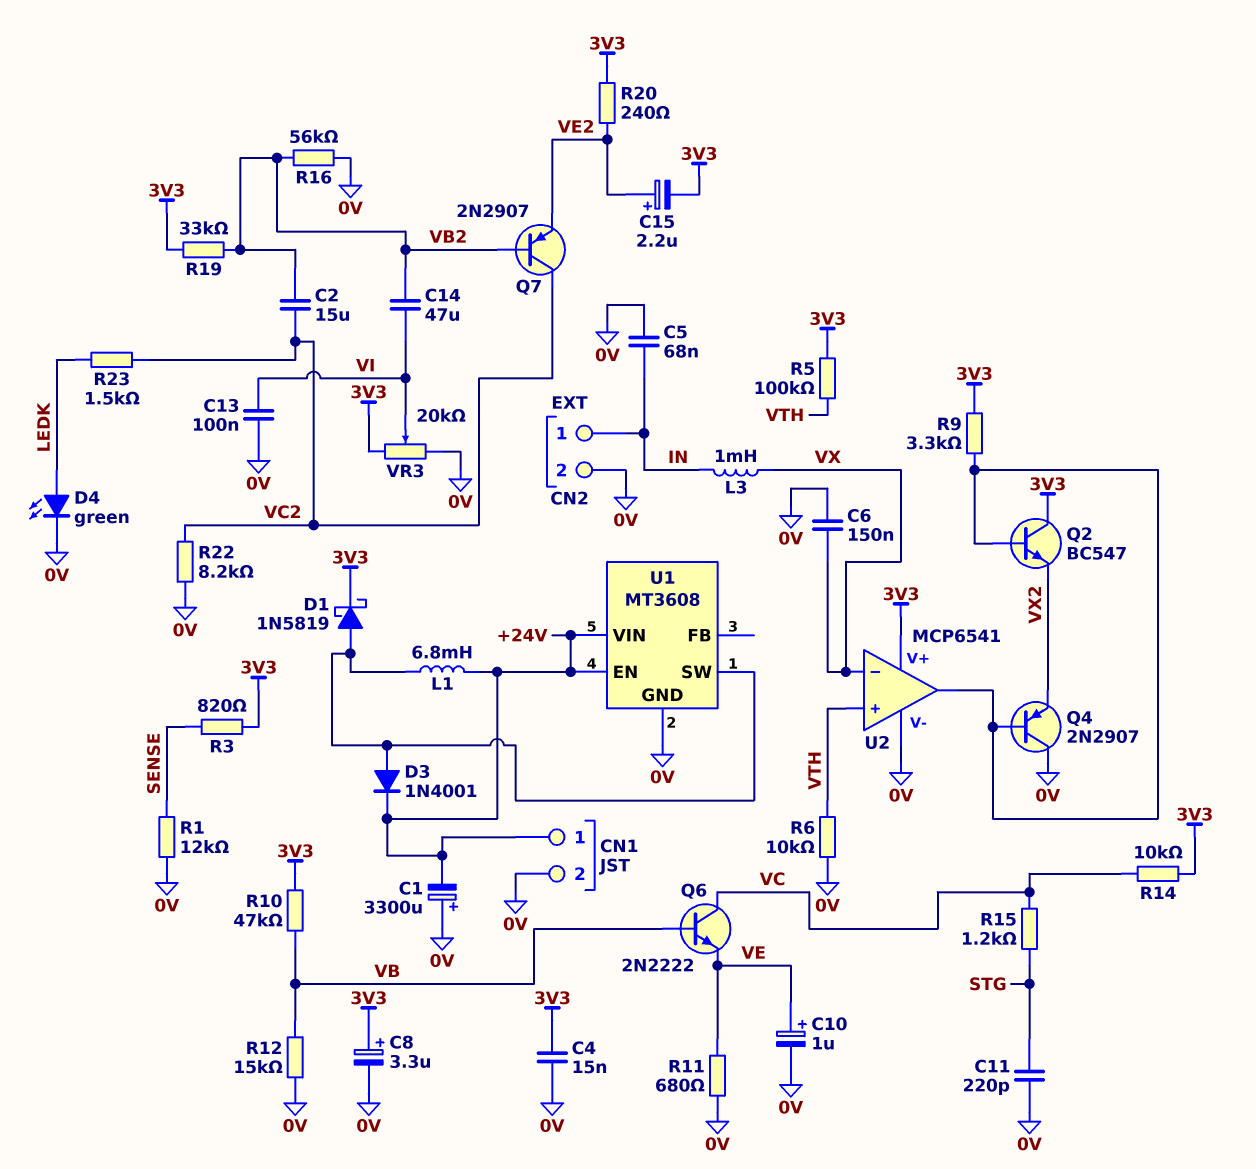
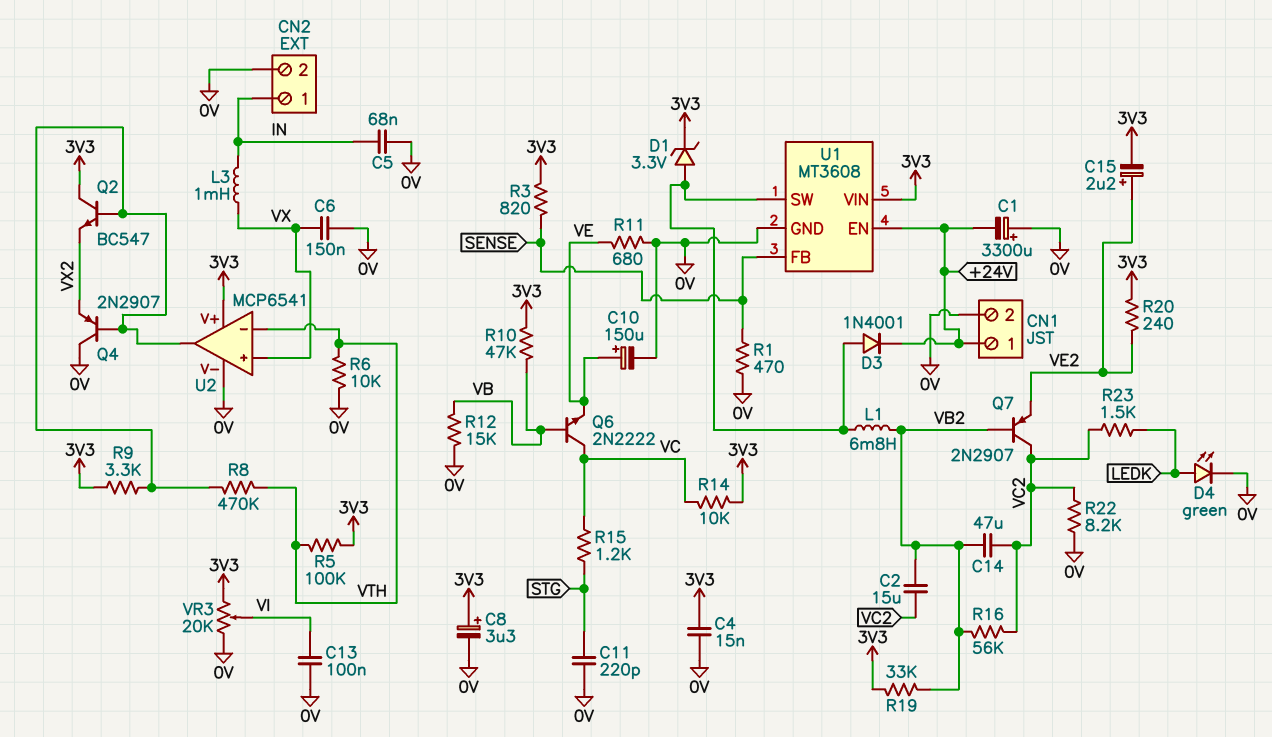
C10: 1uF (plus VE, minus 0V) -> 150uF (plus VE, minus 0V)
C14: 47uF (VB2, VI) -> 47uF (VB2, VC2)
D1: schottky 1N5819 (A U1/SW, K 3V3) -> zener 3.3V (A U1/SW, K 3V3)
L1: 6.8mH (+24V, U1/SW) -> 6.8mH (U1/SW, VB2)
R1: 12k (0V, SENSE) -> 470 (0V, SENSE)
R8: none -> 470k (U2/out, VTH)
R16: 56k (0V, VB2) -> 56k (VB2, VC2)
U1 pin FB: none -> SENSE
U1 pin VIN: +24V -> 3V3
U2 pin in+: VTH -> VX
U2 pin in-: VX -> VTH

